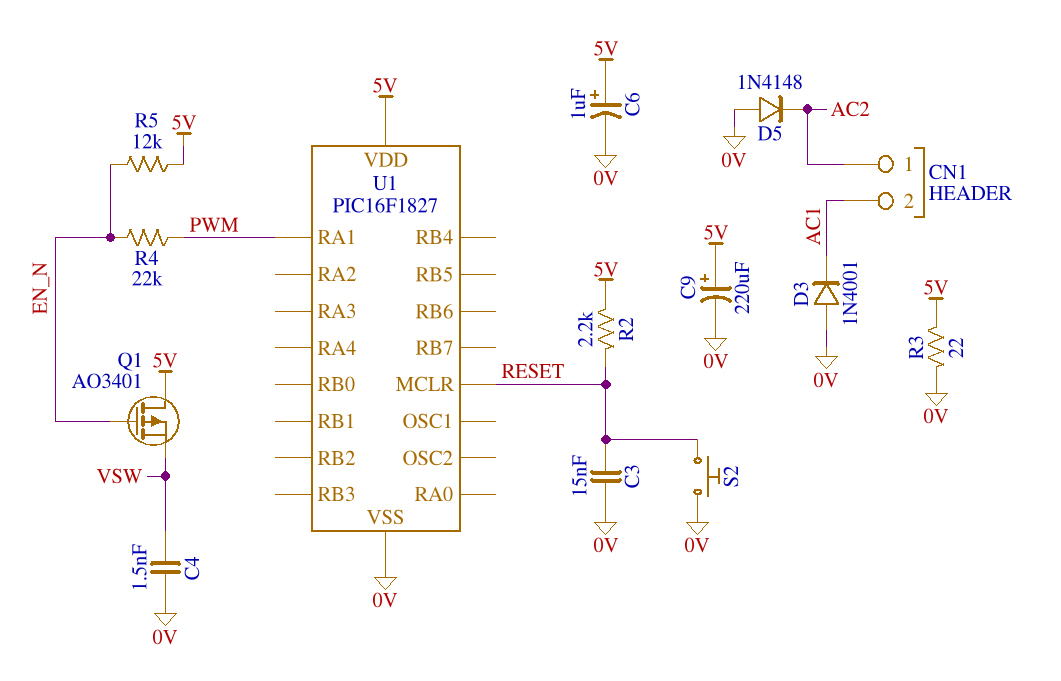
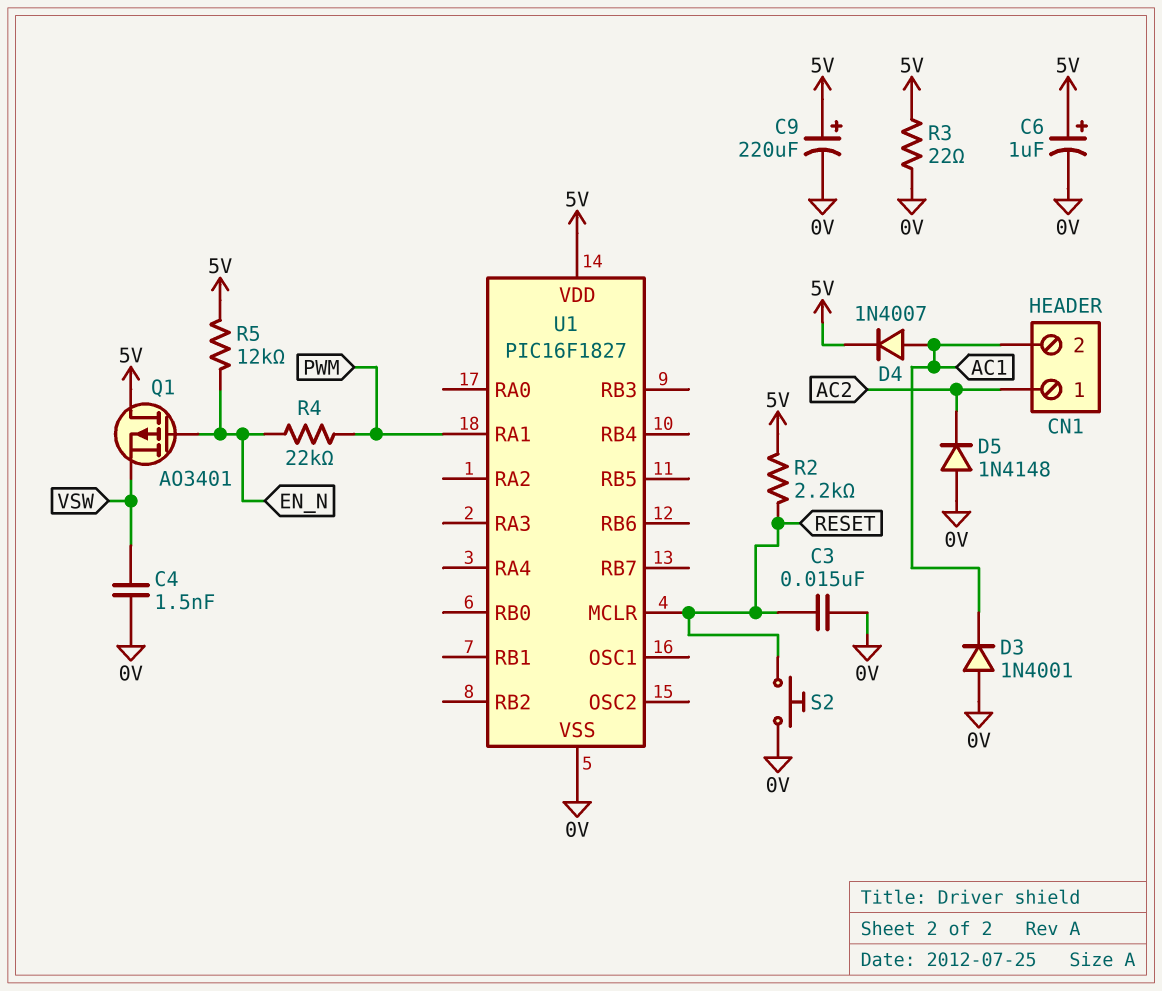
D4: none -> diode 1N4007 (A AC1, K 5V)

